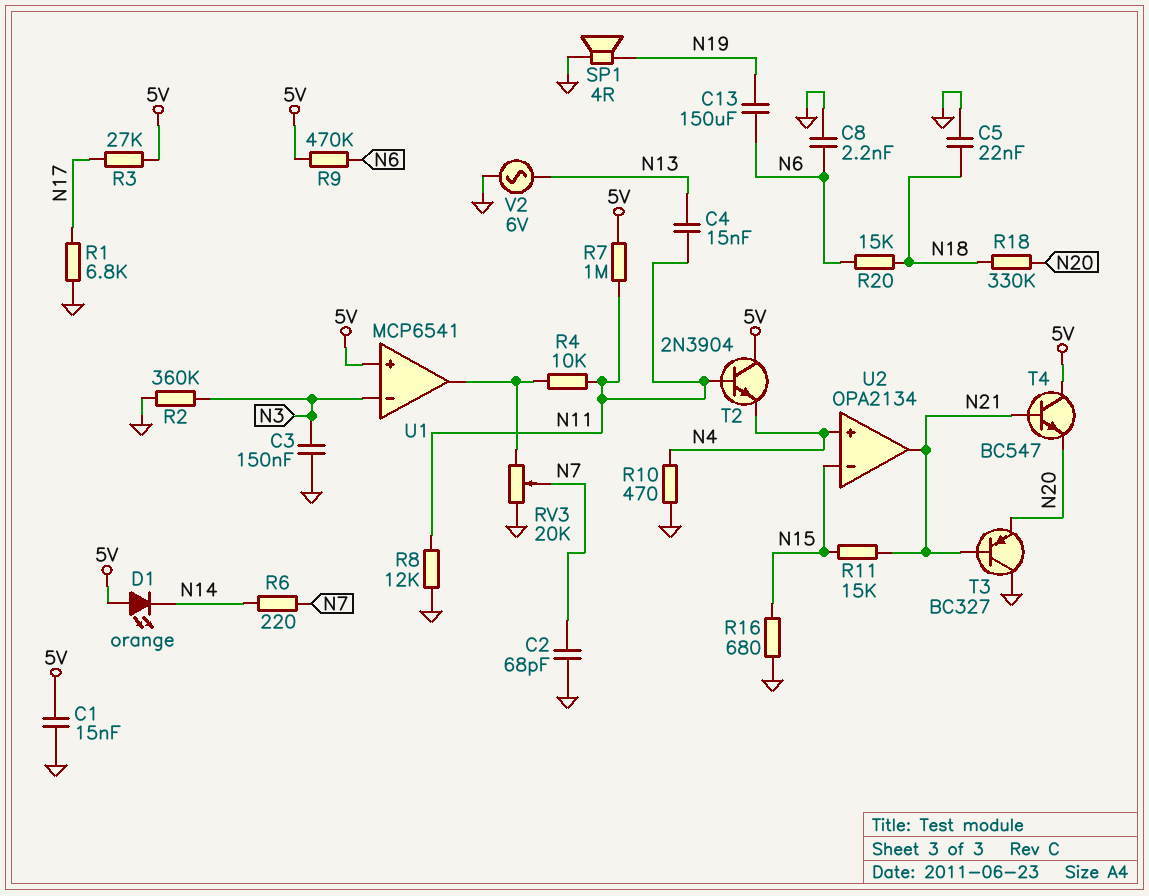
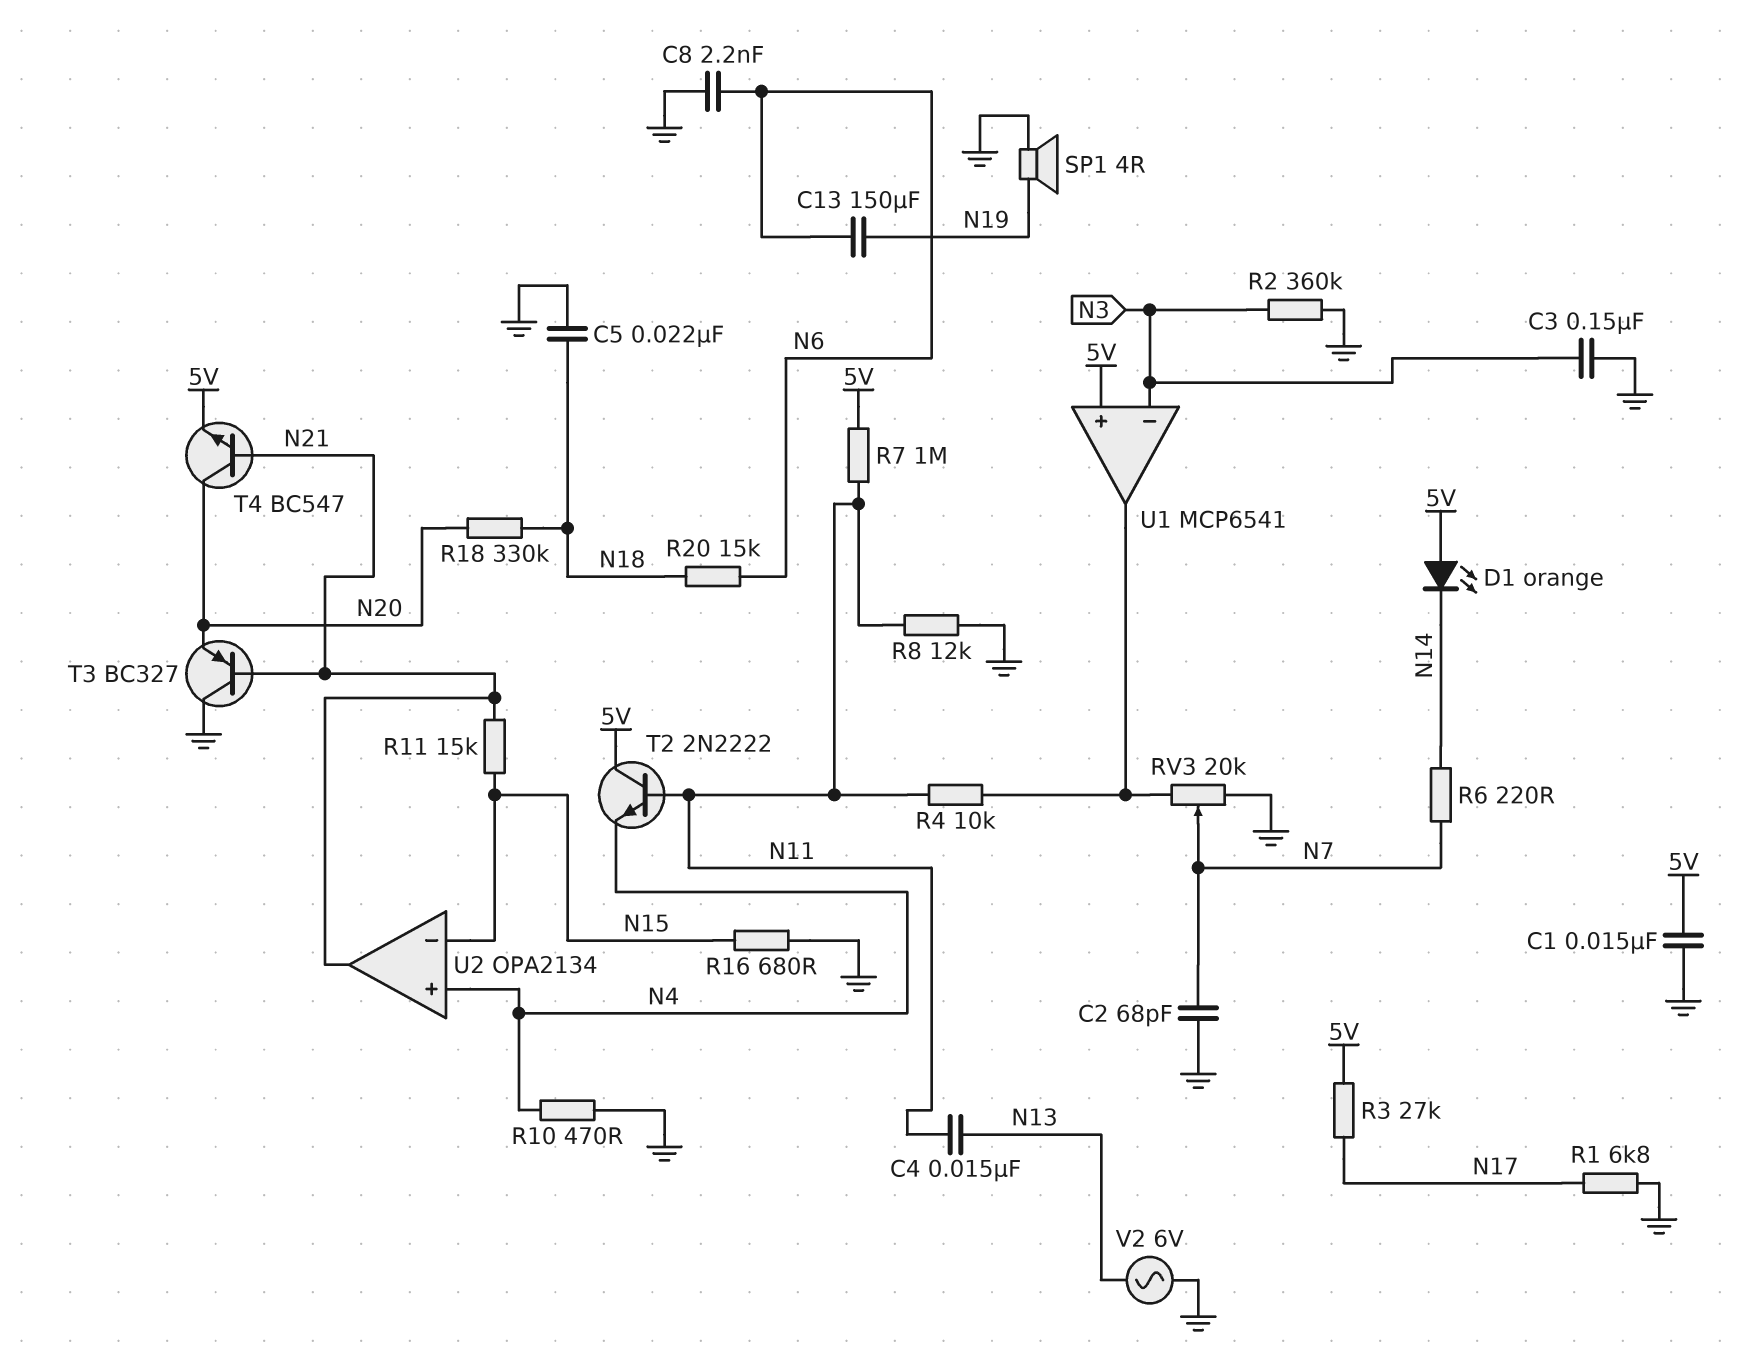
R9: 470k (5V, N6) -> none
T2: NPN 2N3904 (B N11, C 5V, E N4) -> NPN 2N2222 (B N11, C 5V, E N4)
T4: NPN BC547 (B N21, C 5V, E N20) -> NPN BC547 (B N21, C N20, E 5V)

